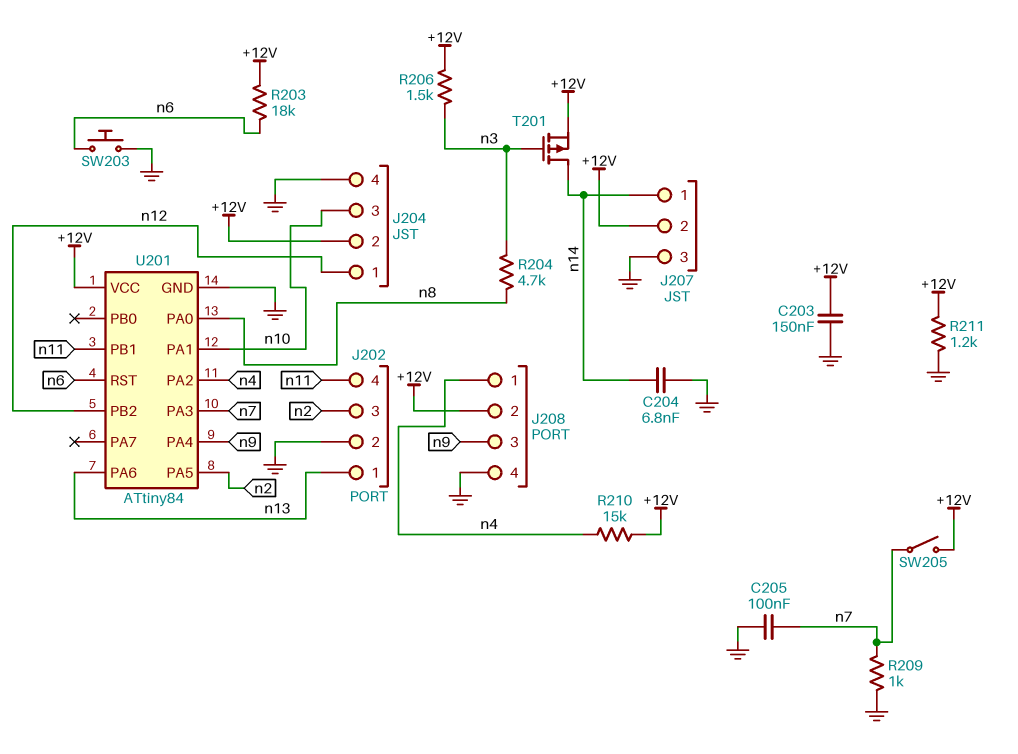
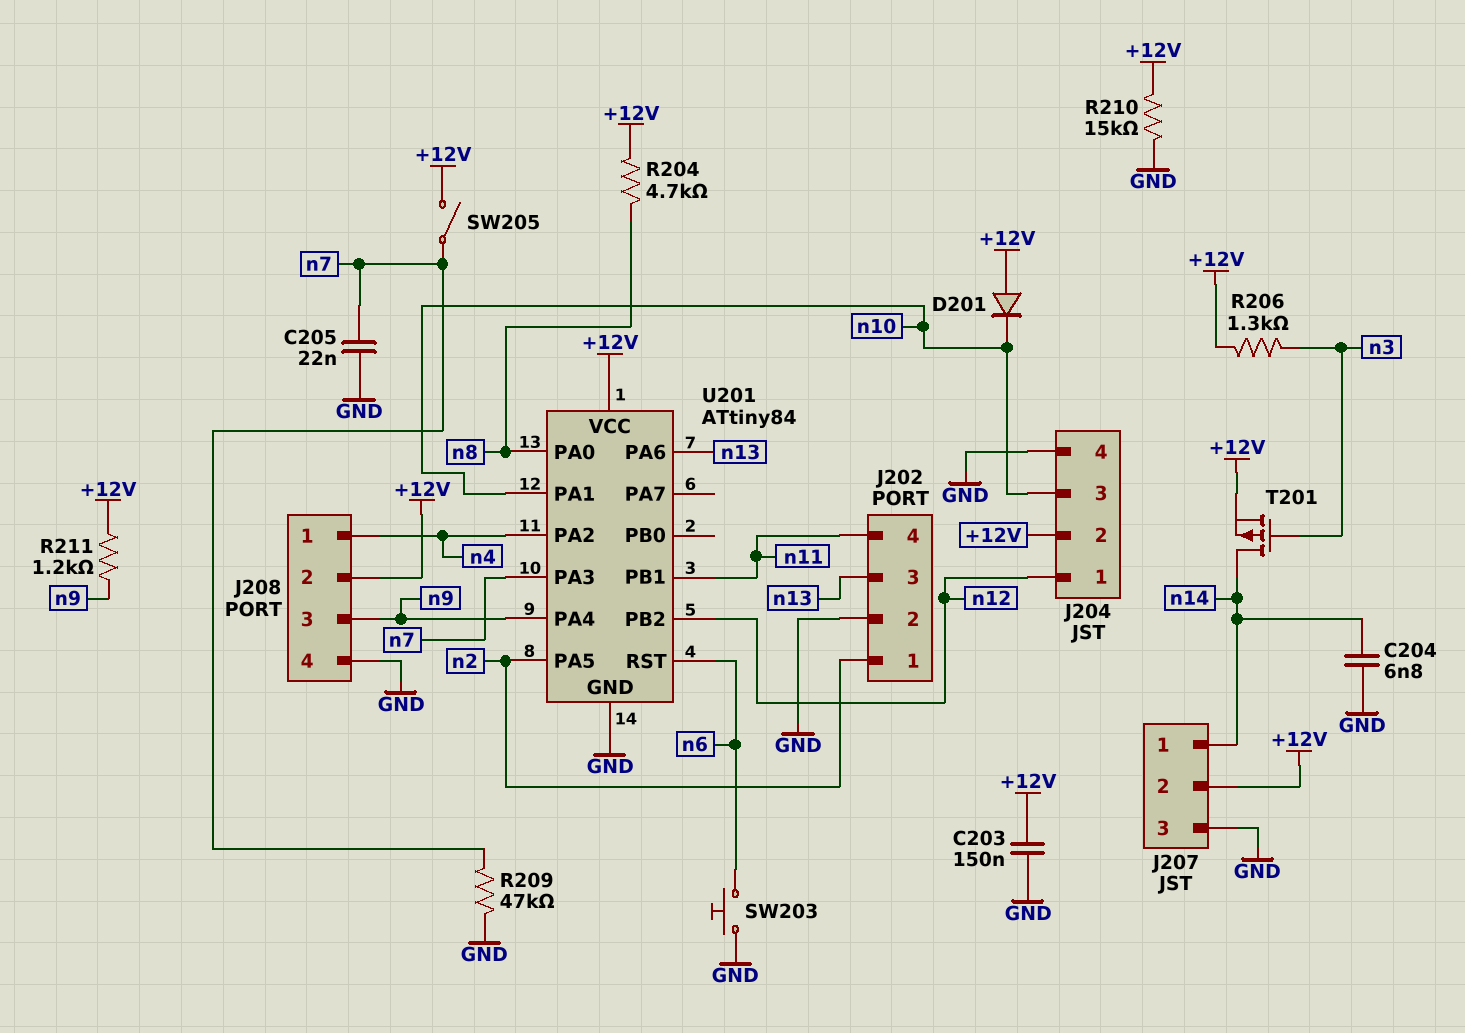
C205: 100nF (GND, n7) -> 22nF (GND, n7)
D201: none -> diode (A +12V, K n10)
J202 pin 1: n13 -> n2
J202 pin 3: n2 -> n13
R203: 18k (+12V, n6) -> none
R204: 4.7k (n3, n8) -> 4.7k (+12V, n8)
R206: 1.5k (+12V, n3) -> 1.3k (+12V, n3)
R209: 1k (GND, n7) -> 47k (GND, n7)
R210: 15k (+12V, n4) -> 15k (+12V, GND)
R211: 1.2k (+12V, GND) -> 1.2k (+12V, n9)

